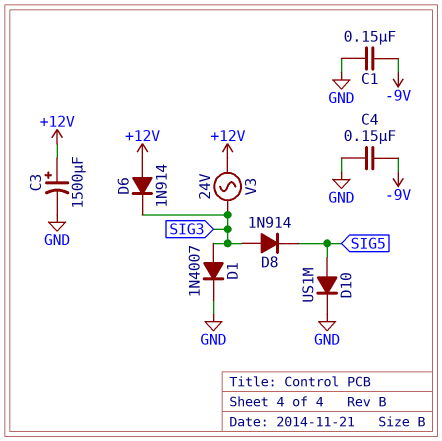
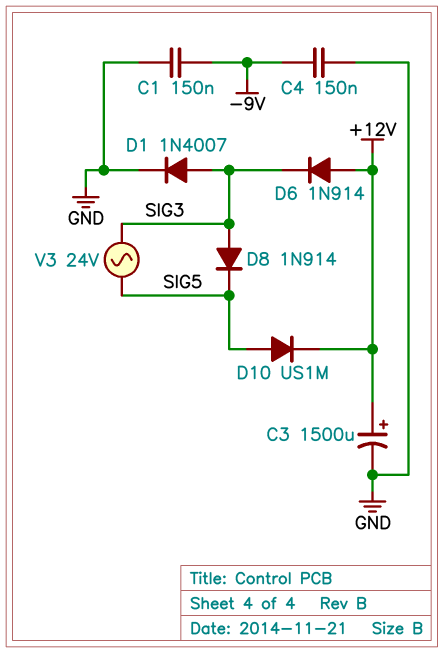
D10: diode US1M (A SIG5, K GND) -> diode US1M (A SIG5, K +12V)
V3: AC 24V (+12V, SIG3) -> AC 24V (SIG3, SIG5)

